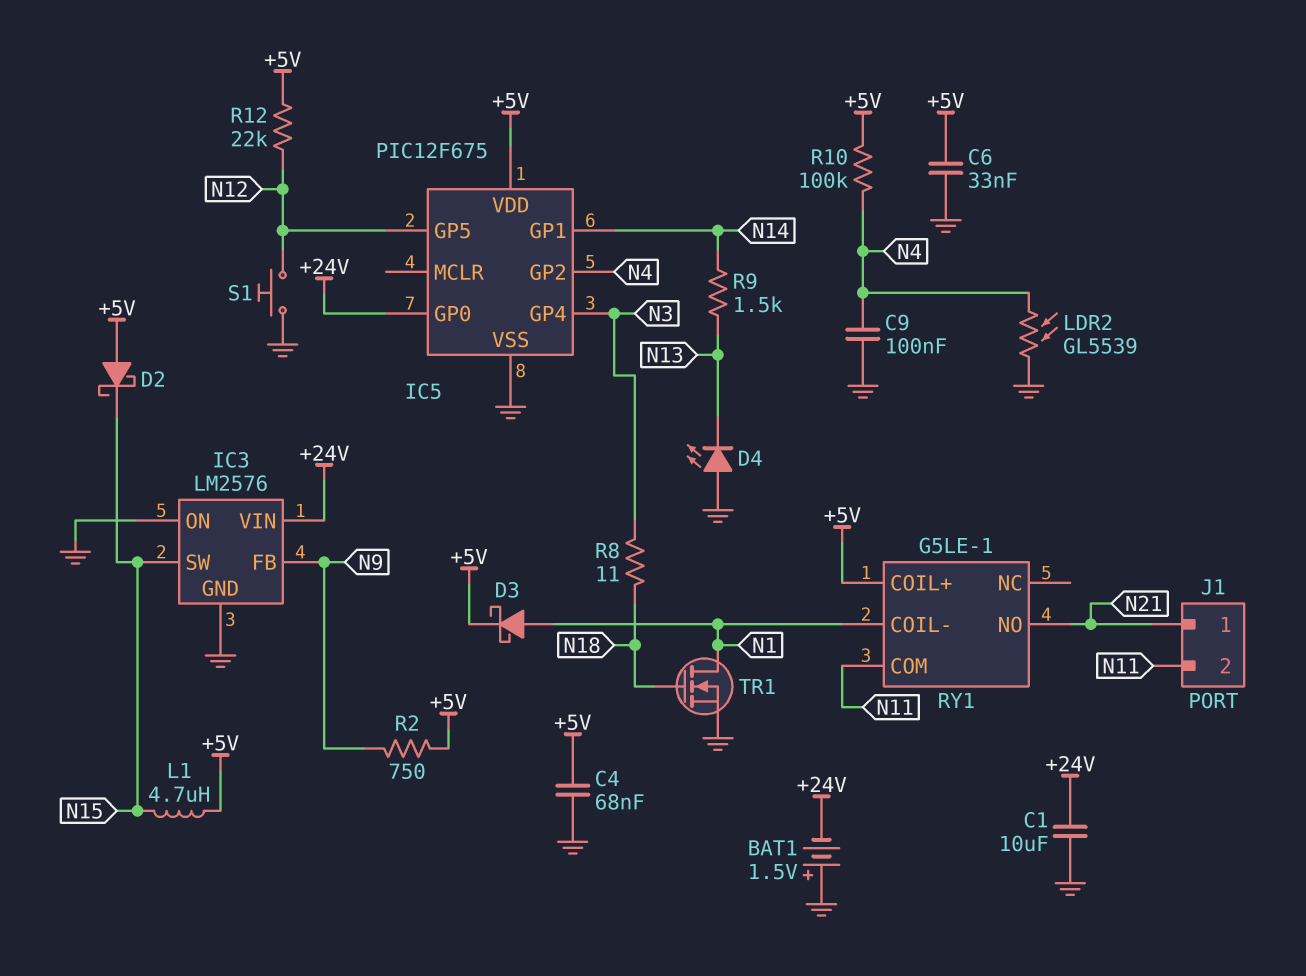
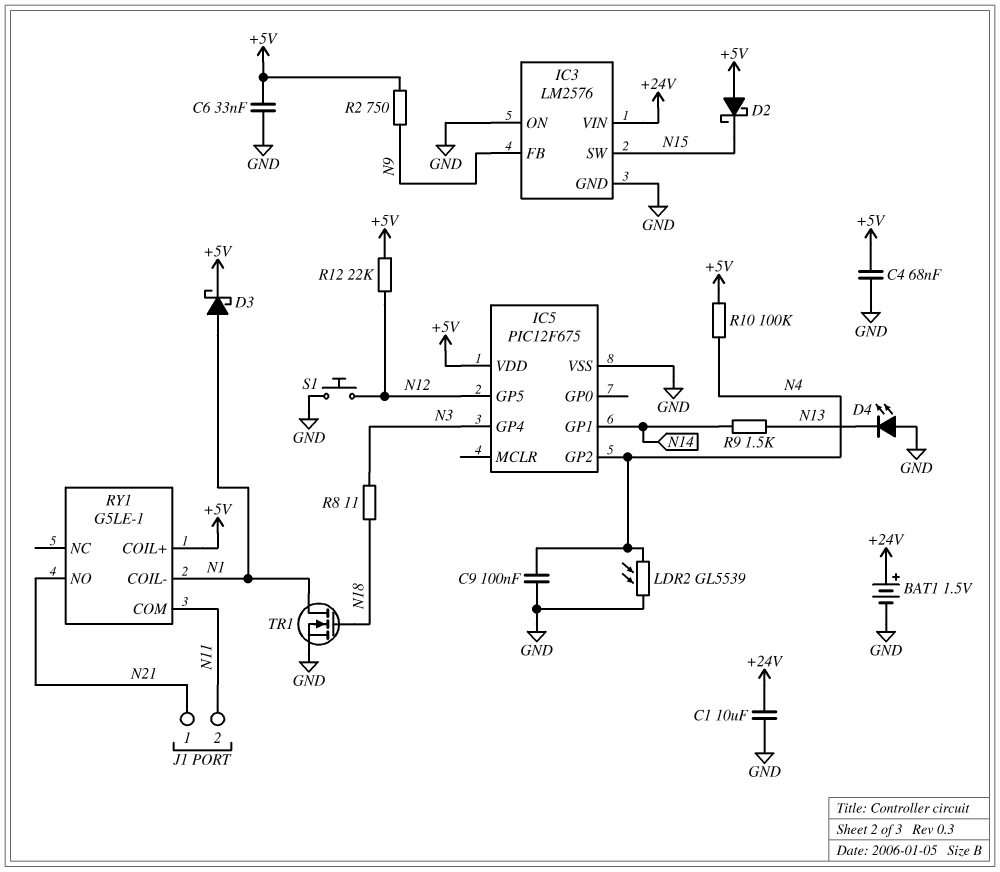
BAT1: 1.5V (plus GND, minus +24V) -> 1.5V (plus +24V, minus GND)
IC5 pin GP0: +24V -> none
L1: 4.7uH (+5V, N15) -> none

